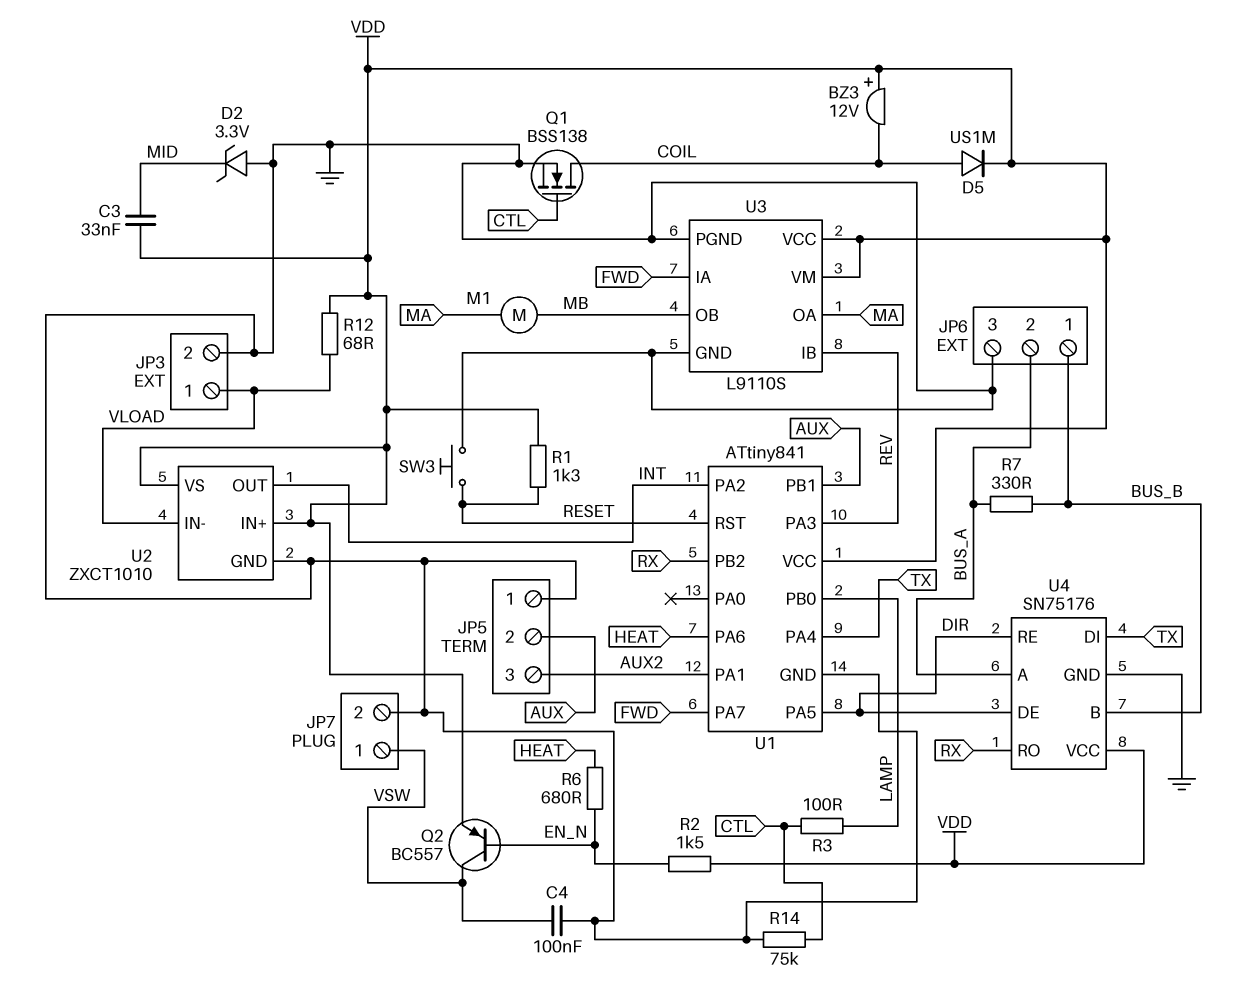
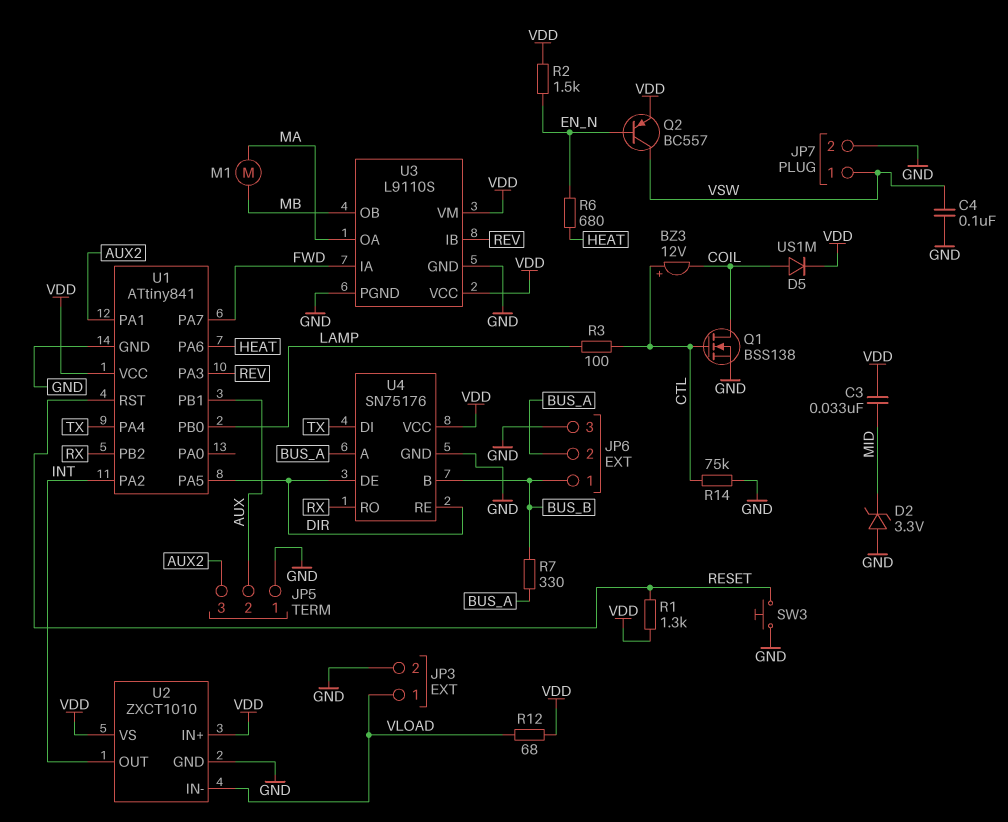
BZ3: buzzer 12V (plus VDD, minus COIL) -> buzzer 12V (plus CTL, minus COIL)

